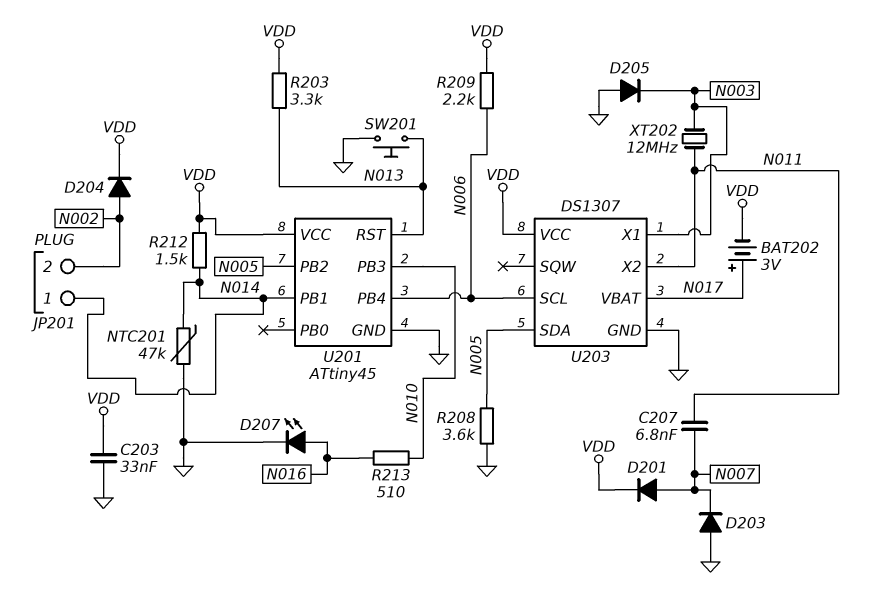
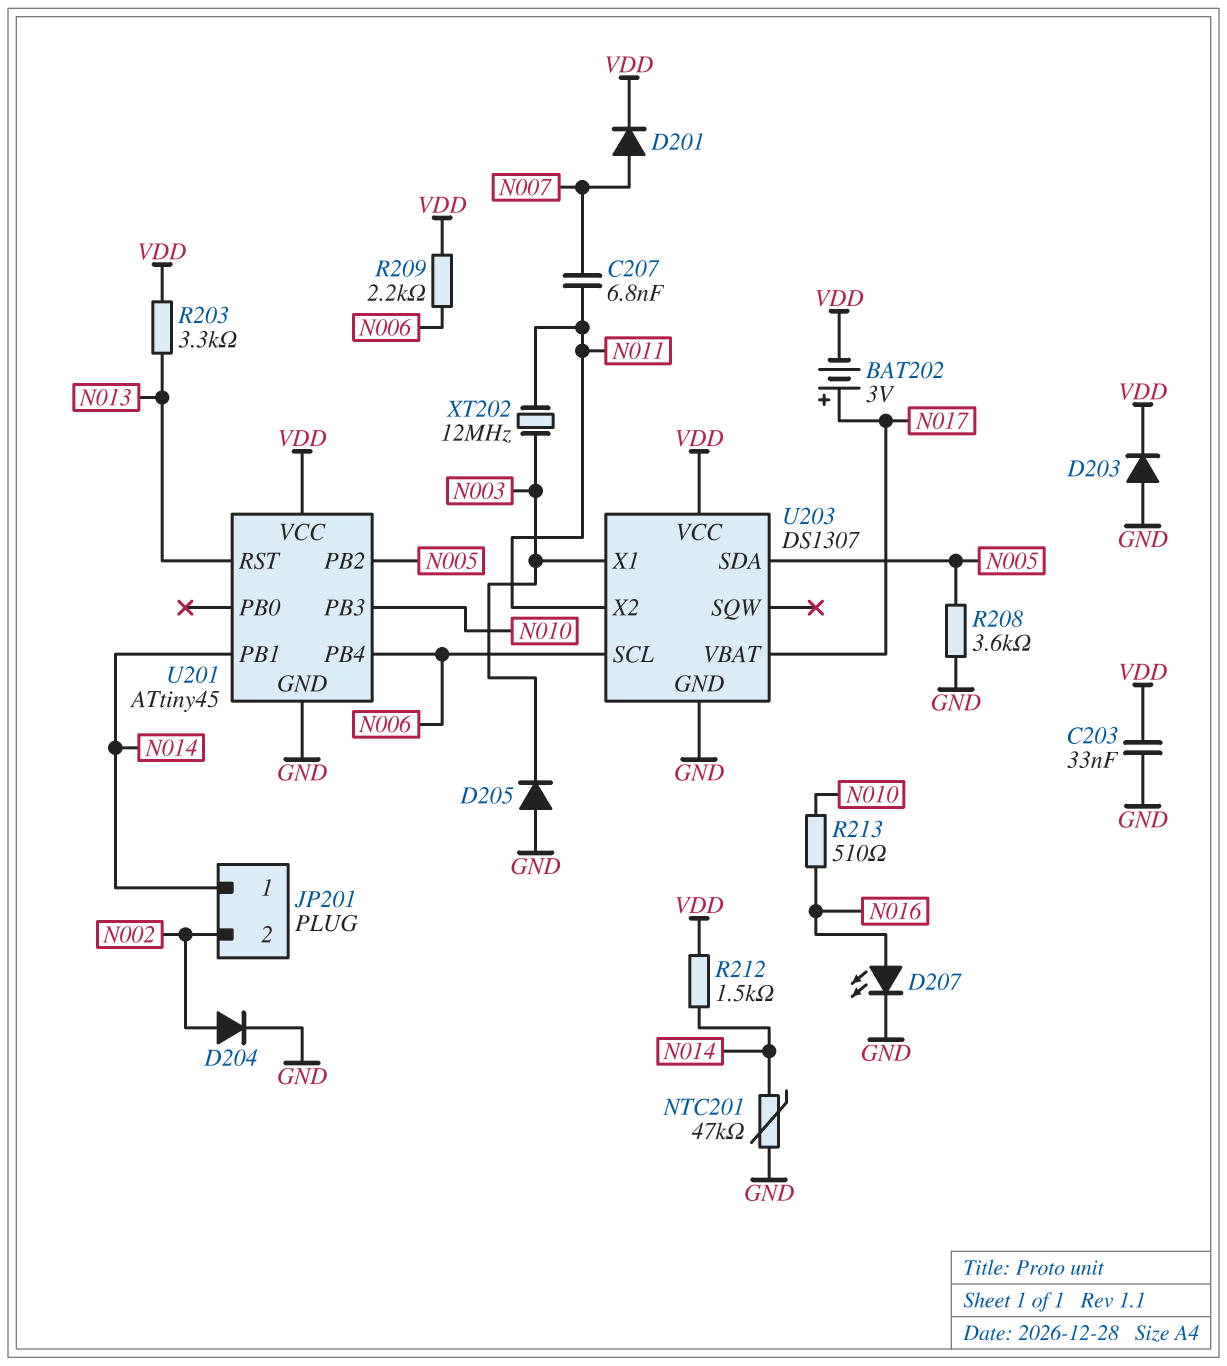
D203: diode (A GND, K N007) -> diode (A GND, K VDD)
D204: diode (A N002, K VDD) -> diode (A N002, K GND)
SW201: button (GND, N013) -> none

